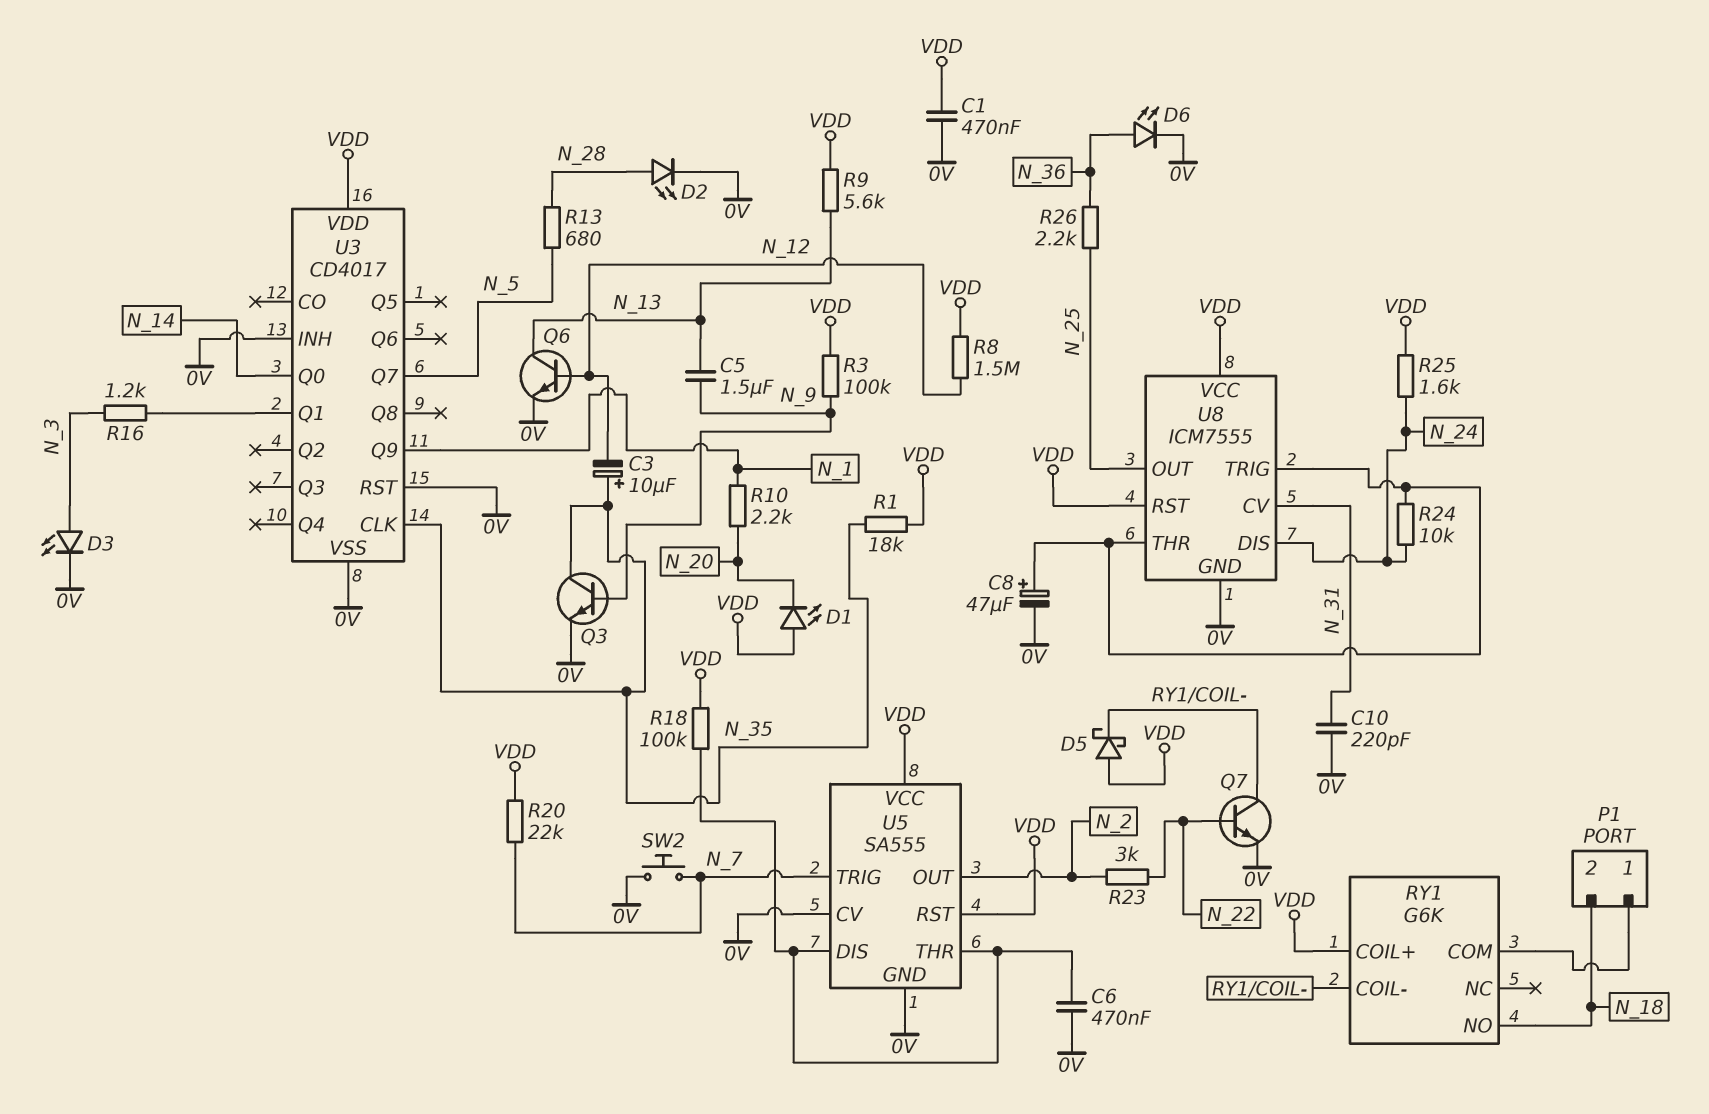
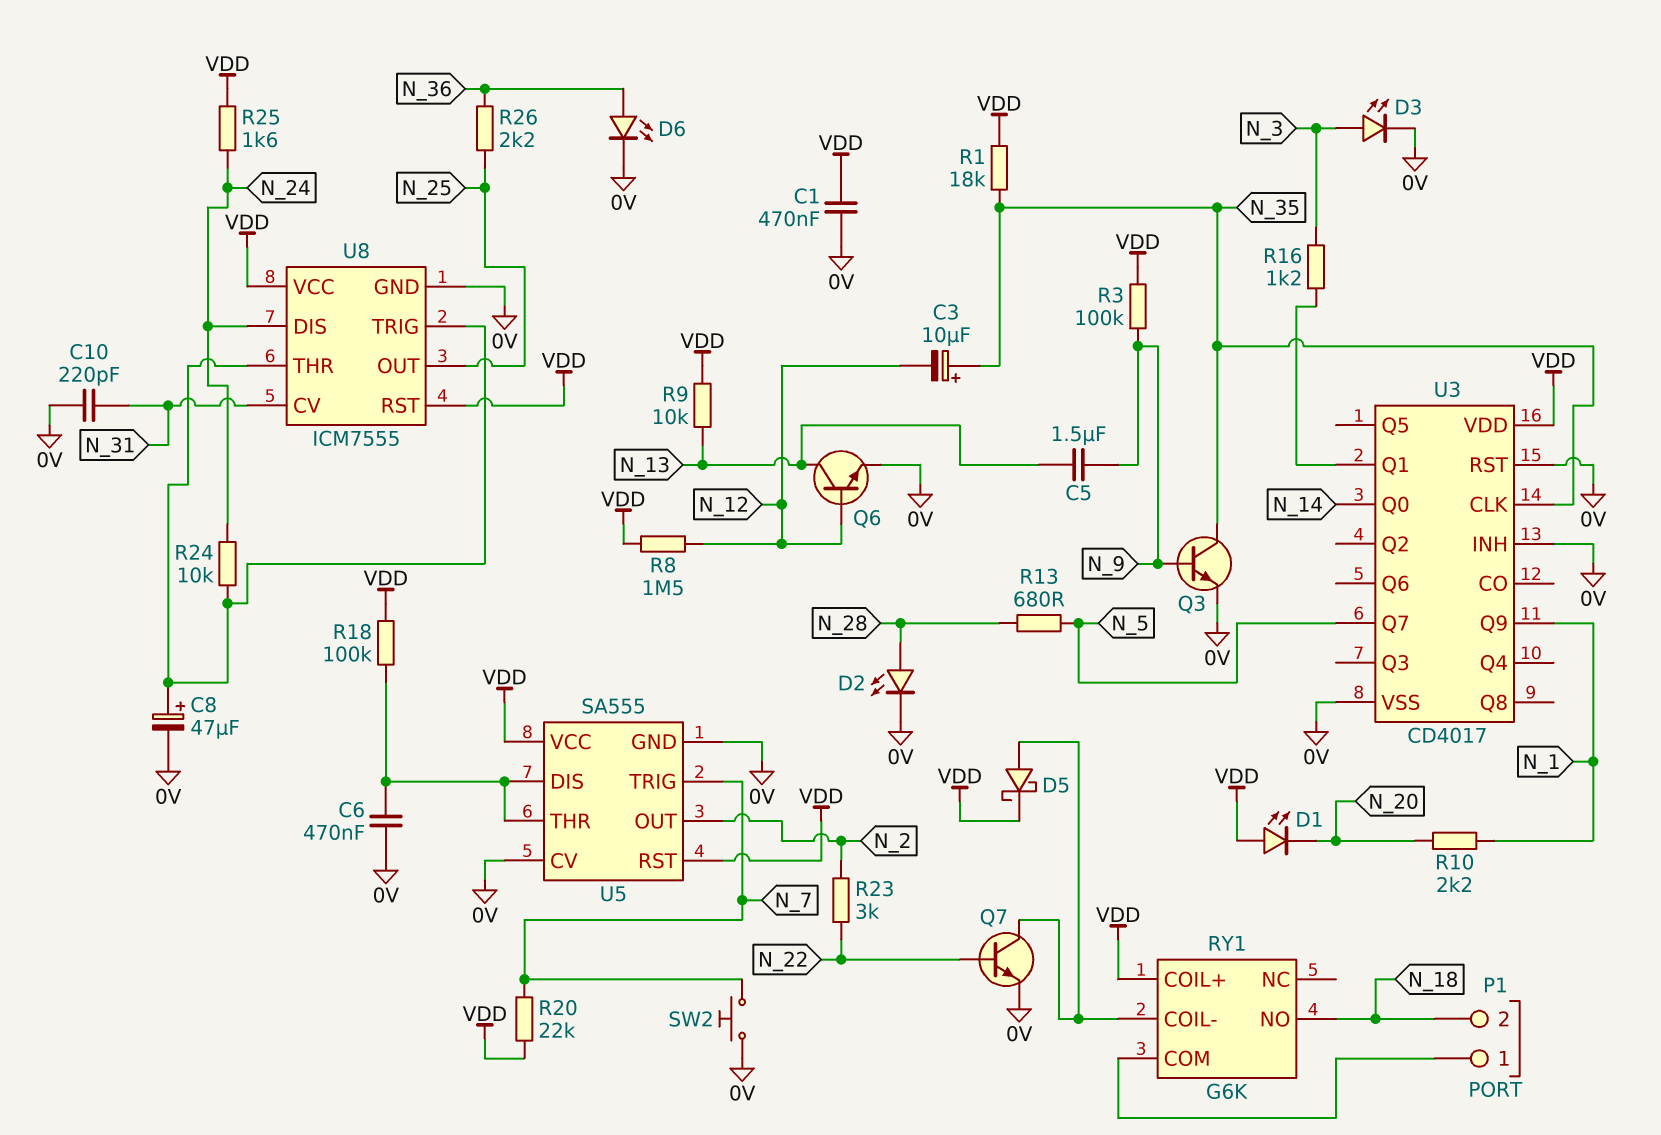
D5: schottky (A VDD, K RY1/COIL-) -> schottky (A RY1/COIL-, K VDD)
R9: 5.6k (N_13, VDD) -> 10k (N_13, VDD)

